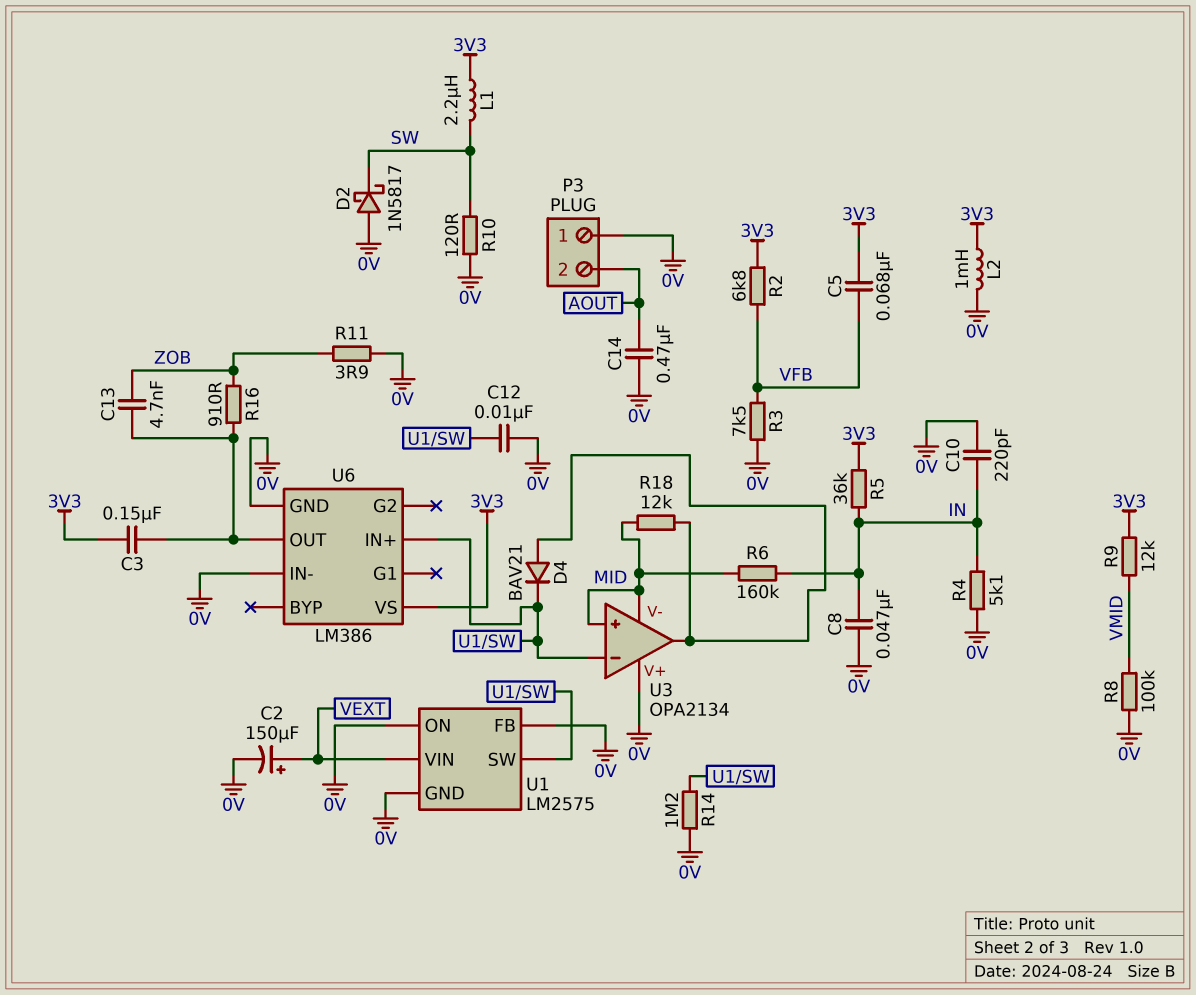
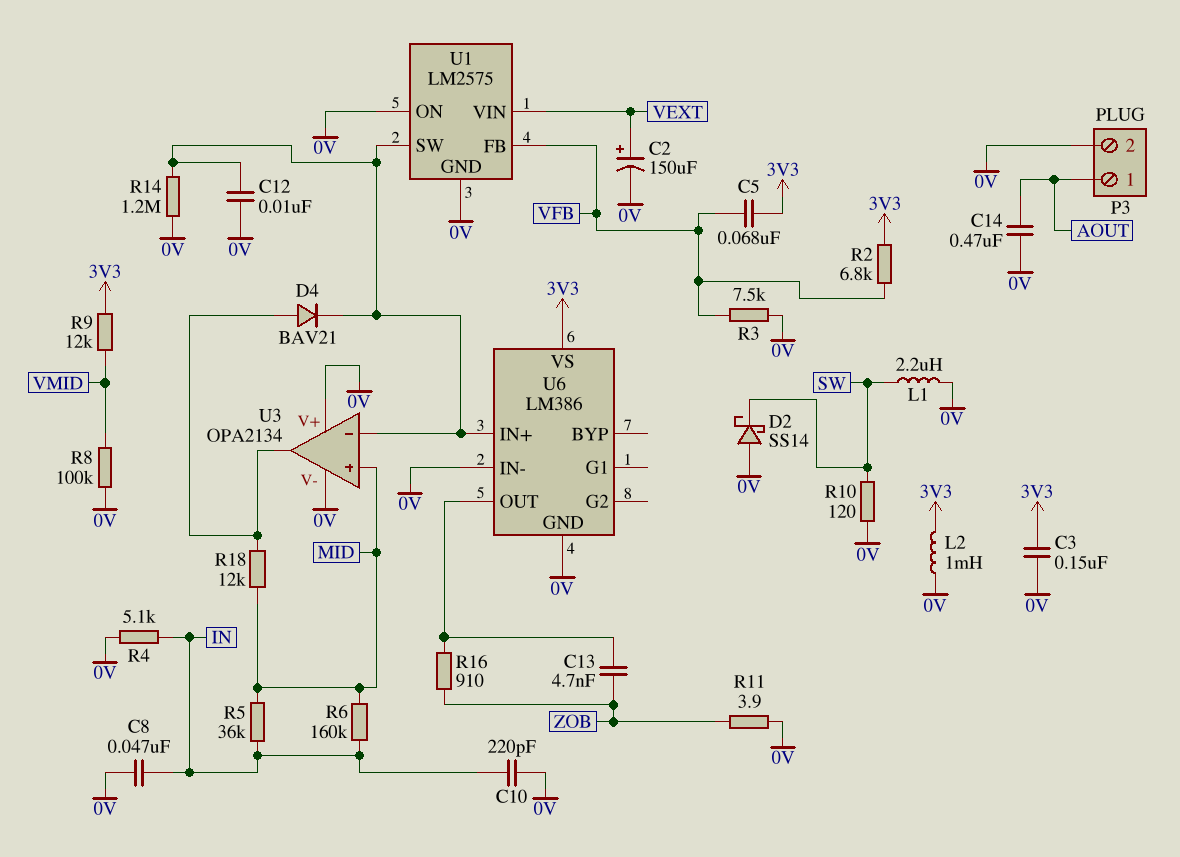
C3: 150nF (3V3, U6/OUT) -> 150nF (0V, 3V3)
D2: schottky 1N5817 (A 0V, K SW) -> schottky SS14 (A 0V, K SW)
L1: 2.2uH (3V3, SW) -> 2.2uH (0V, SW)
P3 pin 1: 0V -> AOUT
P3 pin 2: AOUT -> 0V
R5: 36k (3V3, IN) -> 36k (IN, MID)
U1 pin FB: 0V -> VFB
U3 pin V-: MID -> 0V

